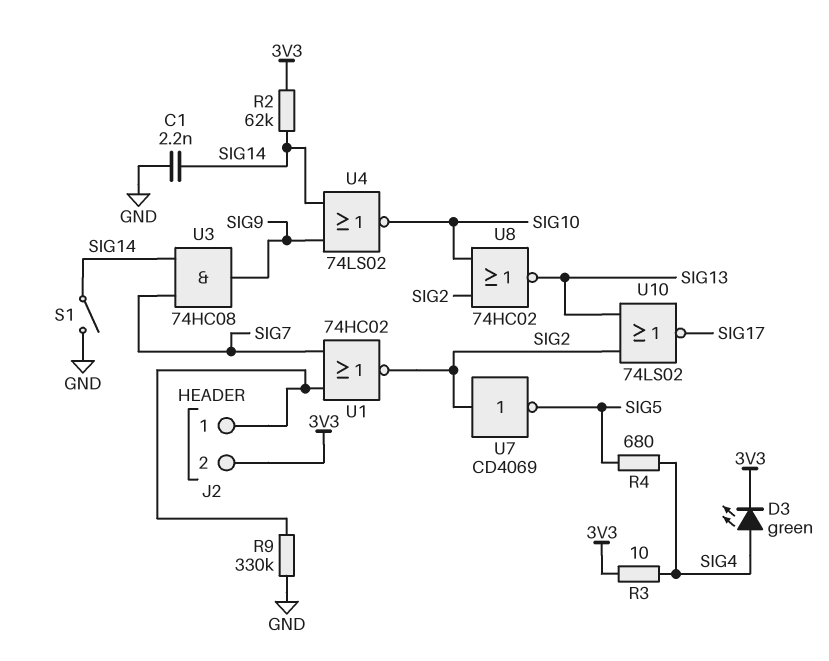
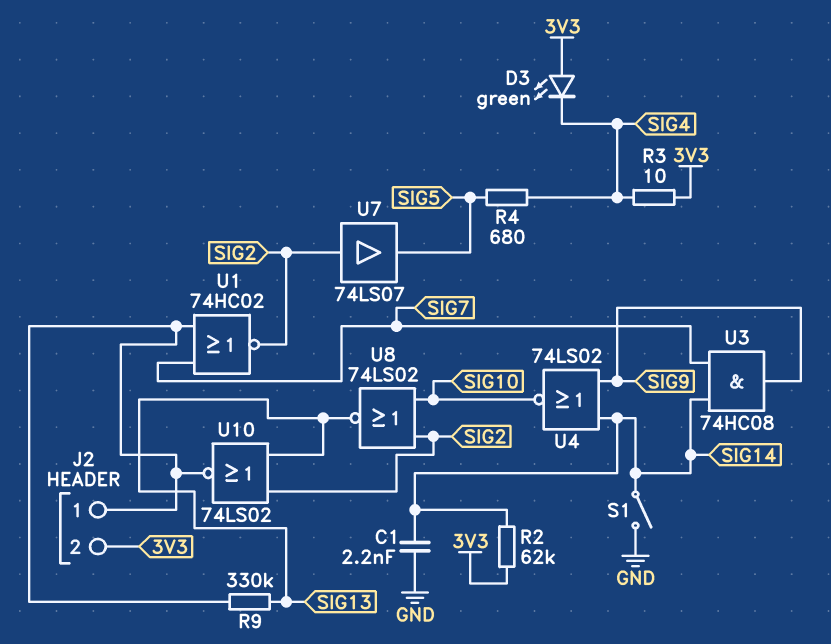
D3: LED green (A SIG4, K 3V3) -> LED green (A 3V3, K SIG4)
R9: 330k (GND, J2/1) -> 330k (J2/1, SIG13)
U7: NOT CD4069 (in SIG2, out SIG5) -> buffer 74LS07 (in SIG2, out SIG5)
U8: NOR 74HC02 (in SIG2, in SIG10, out SIG13) -> NOR 74LS02 (in SIG2, in SIG10, out SIG13)
U10: NOR 74LS02 (in SIG2, in SIG13, out SIG17) -> NOR 74LS02 (in SIG2, in SIG13, out J2/1)

